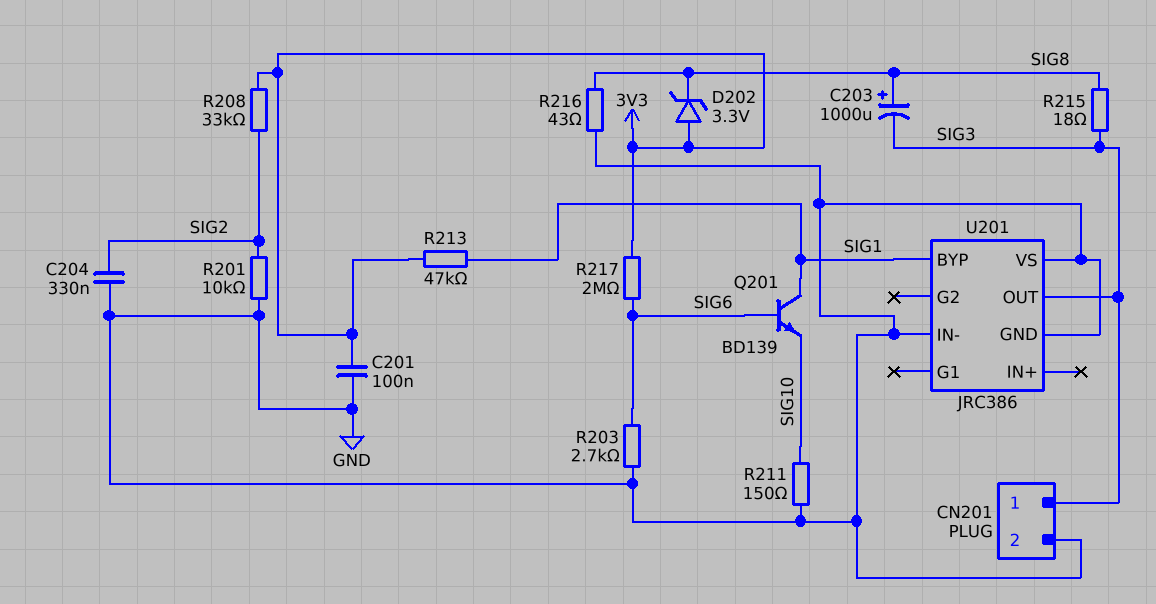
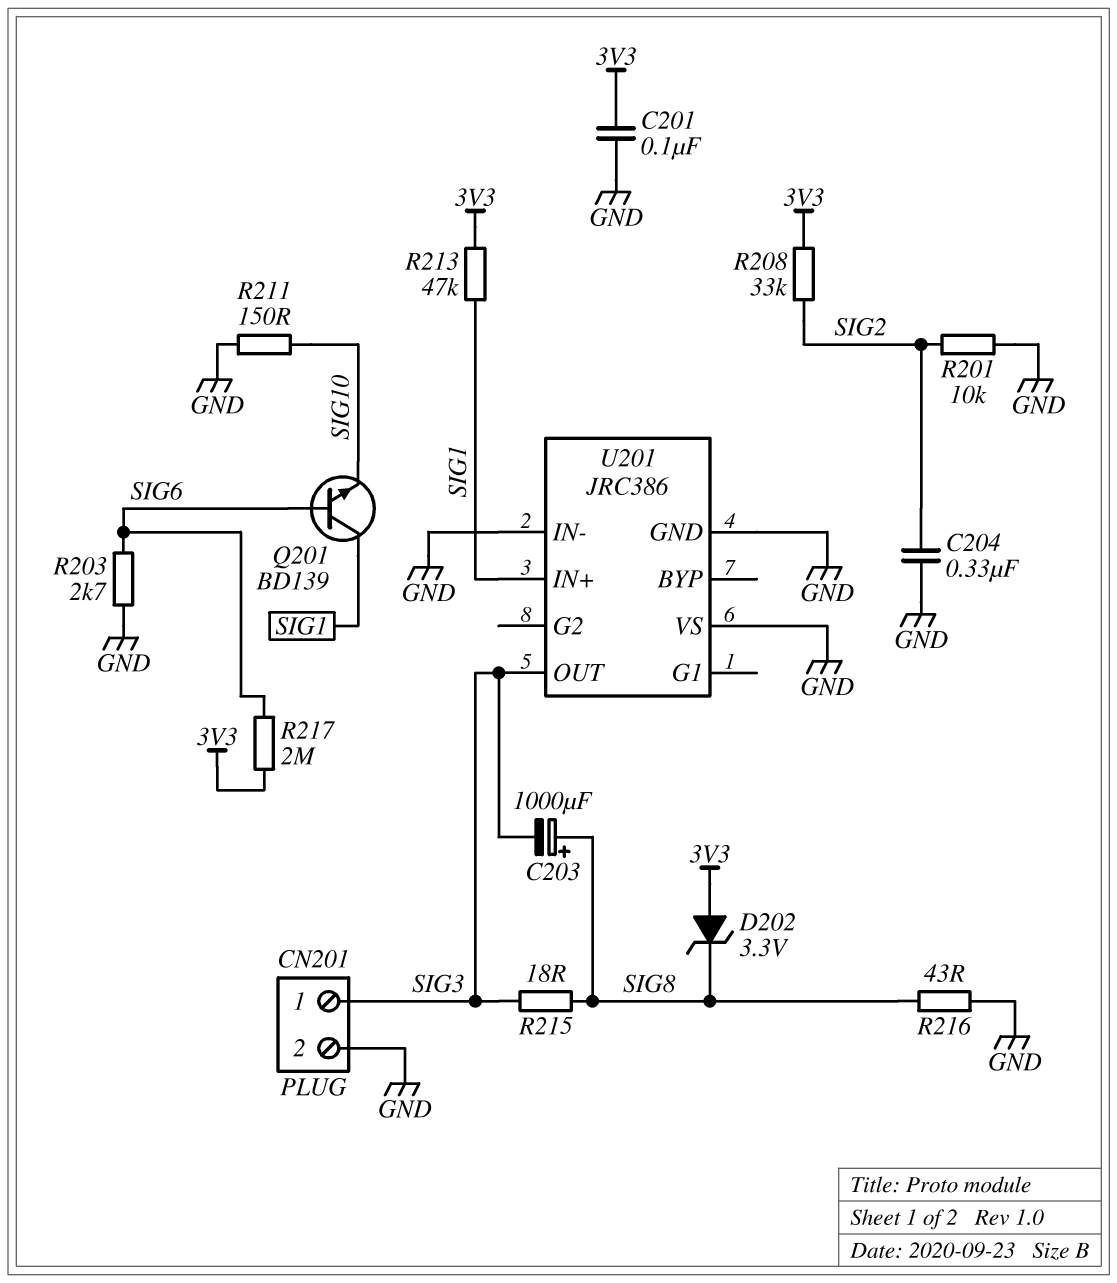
U201 pin BYP: SIG1 -> none
U201 pin IN+: none -> SIG1

